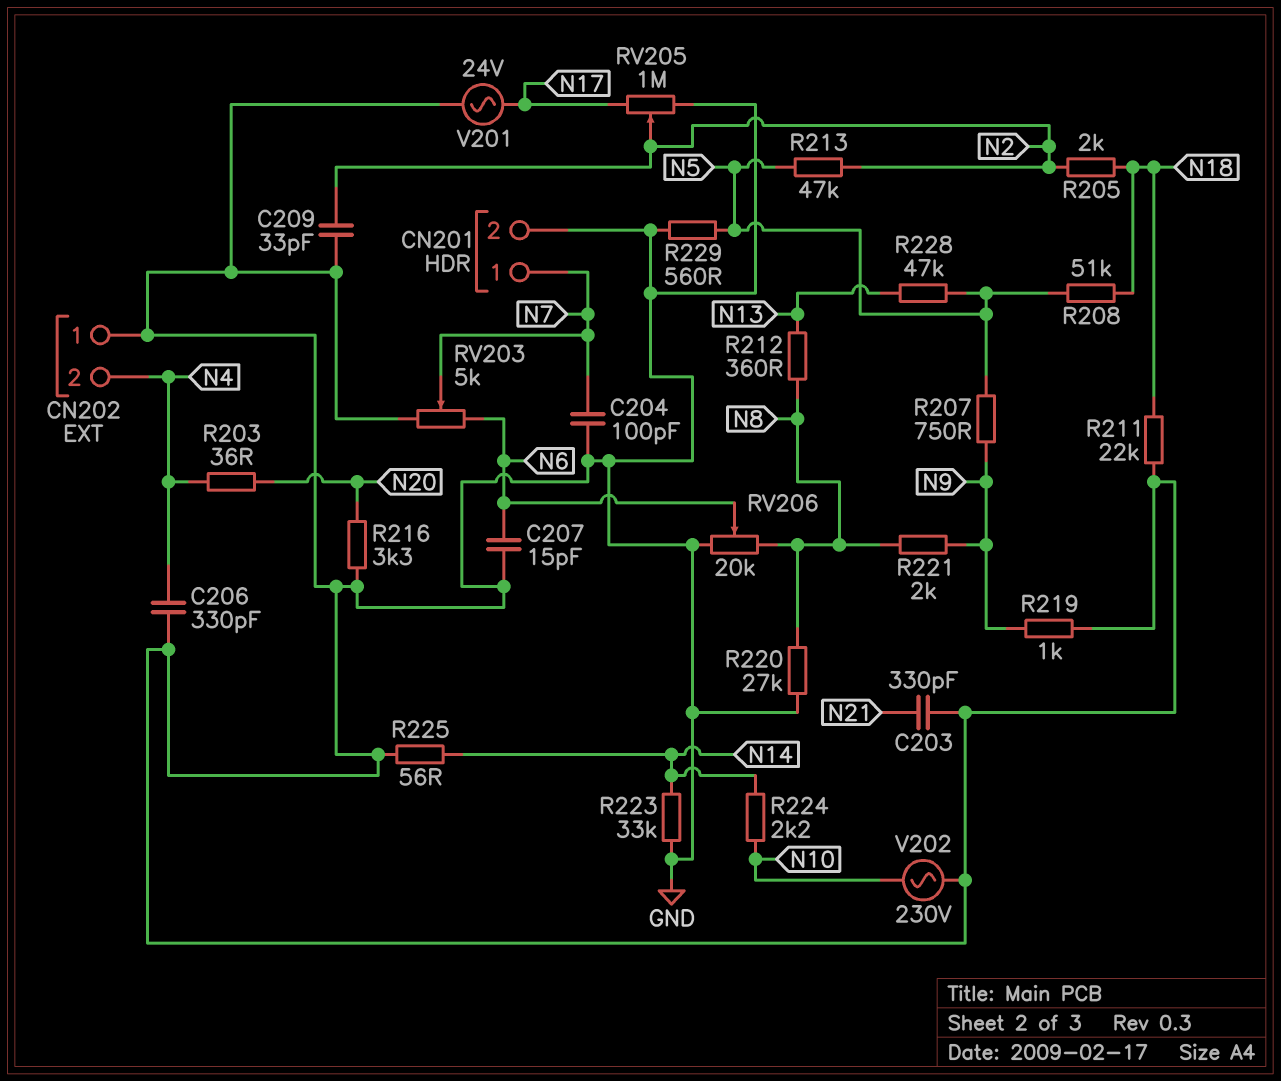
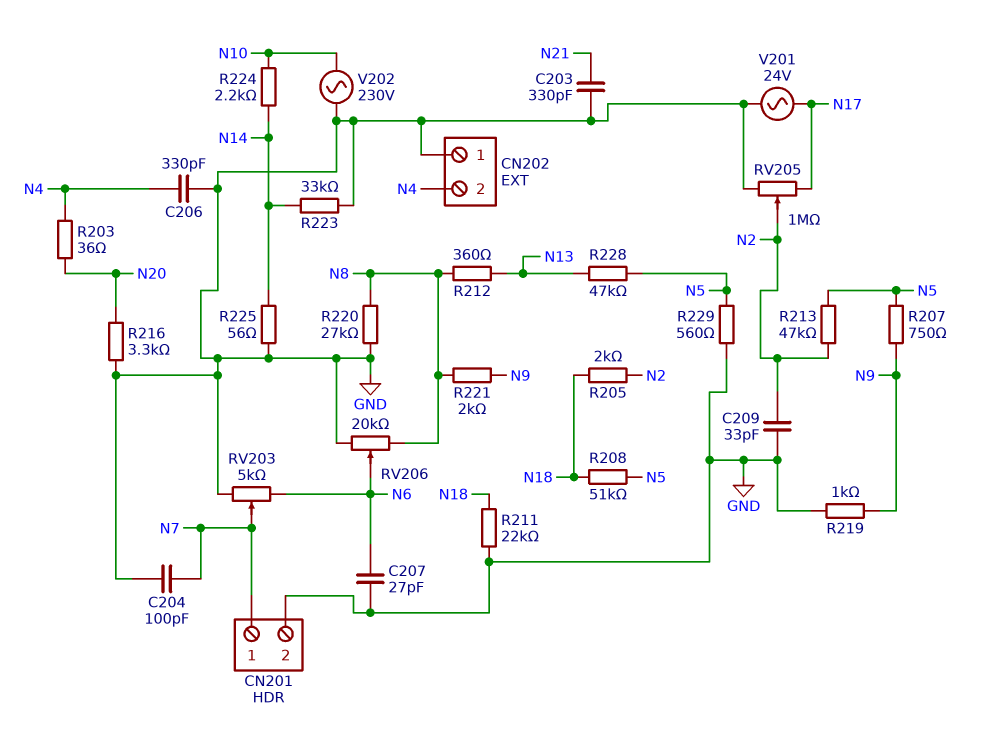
C207: 15pF (GND, N6) -> 27pF (GND, N6)

